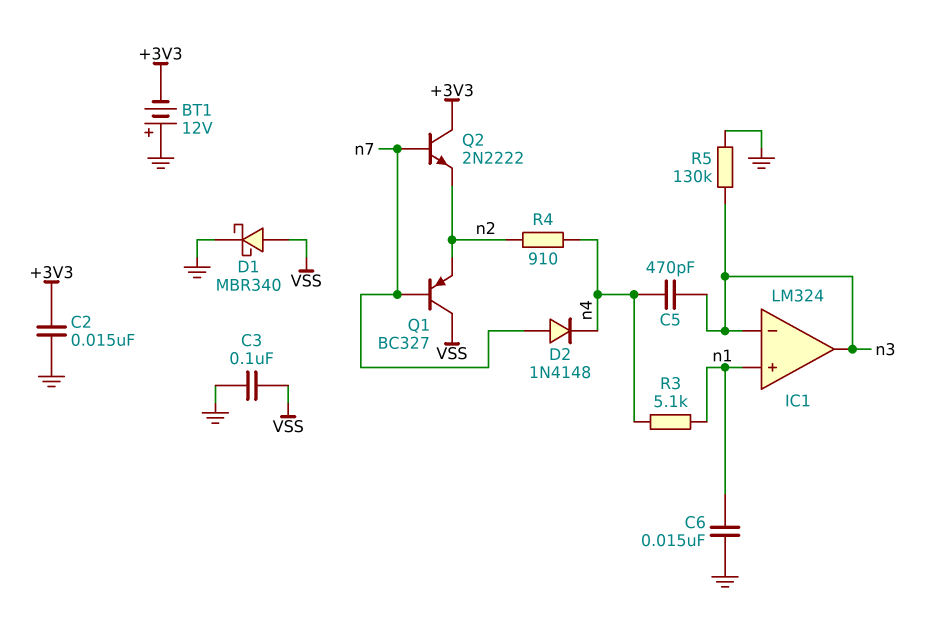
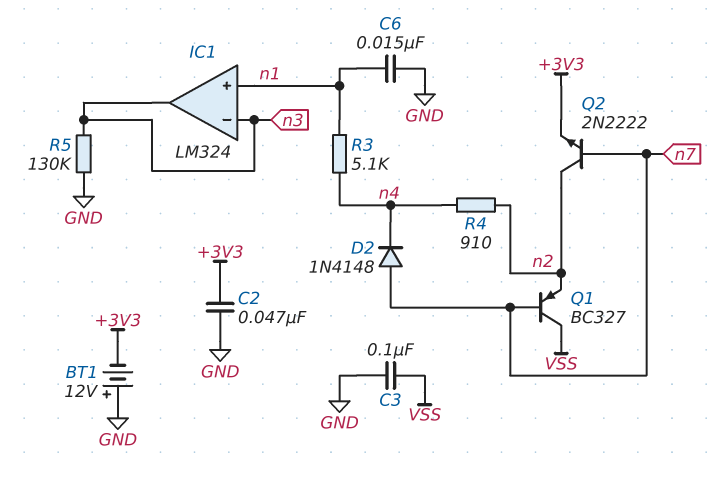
C2: 15nF (+3V3, GND) -> 47nF (+3V3, GND)
C5: 470pF (n3, n4) -> none
D1: schottky MBR340 (A VSS, K GND) -> none
Q2: NPN 2N2222 (B n7, C +3V3, E n2) -> NPN 2N2222 (B n7, C n2, E +3V3)

